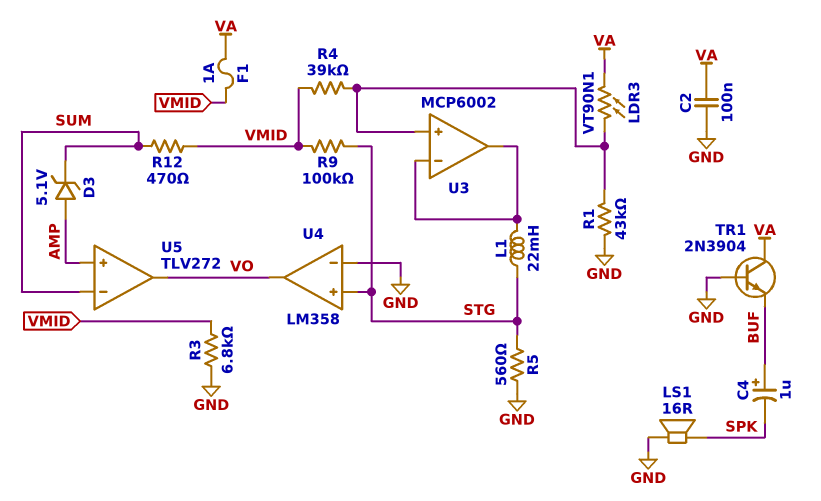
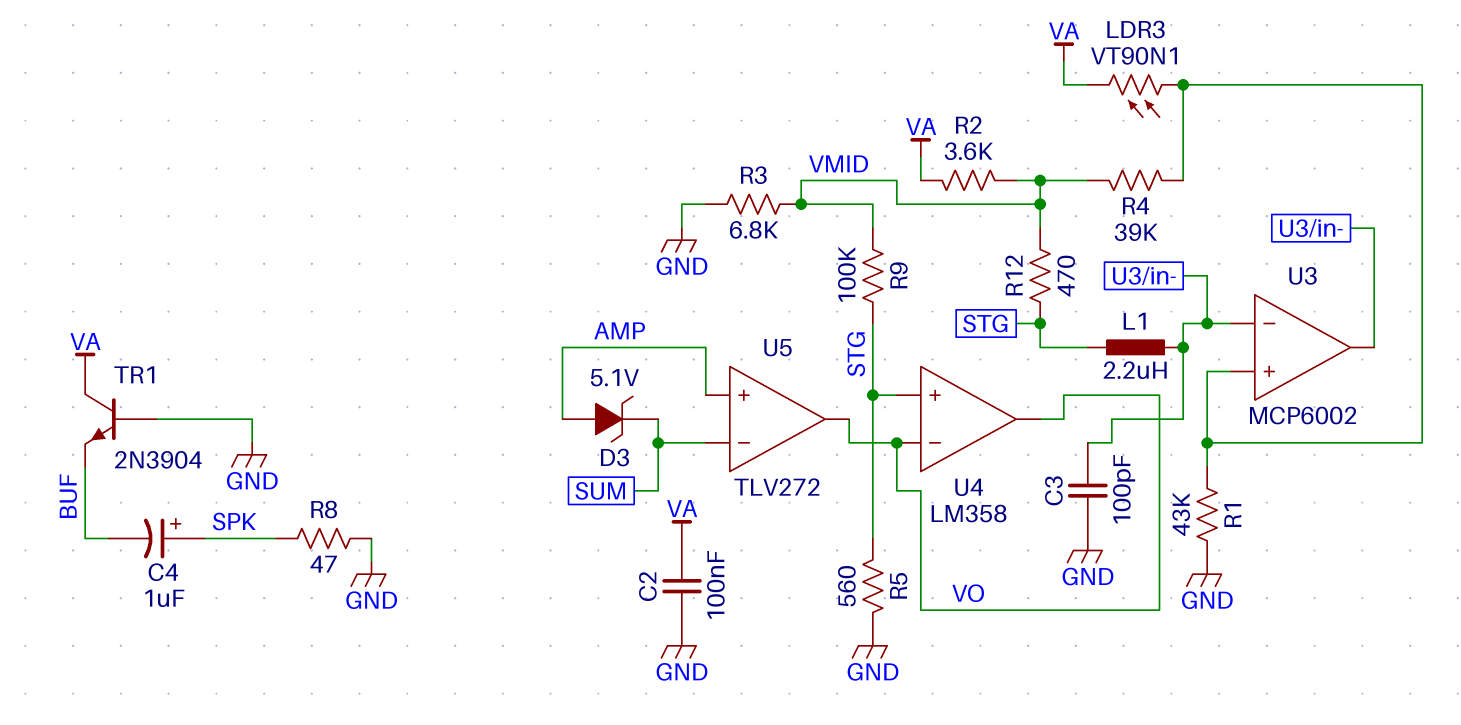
C3: none -> 100pF (GND, U3/in-)
C4: 1uF (plus BUF, minus SPK) -> 1uF (plus SPK, minus BUF)
F1: 1A (VA, VMID) -> none
L1: 22mH (STG, U3/in-) -> 2.2uH (STG, U3/in-)
LS1: speaker 16R (GND, SPK) -> none
R2: none -> 3.6k (VA, VMID)
R8: none -> 47 (GND, SPK)
R12: 470 (SUM, VMID) -> 470 (STG, VMID)
U4 pin in-: GND -> VO

